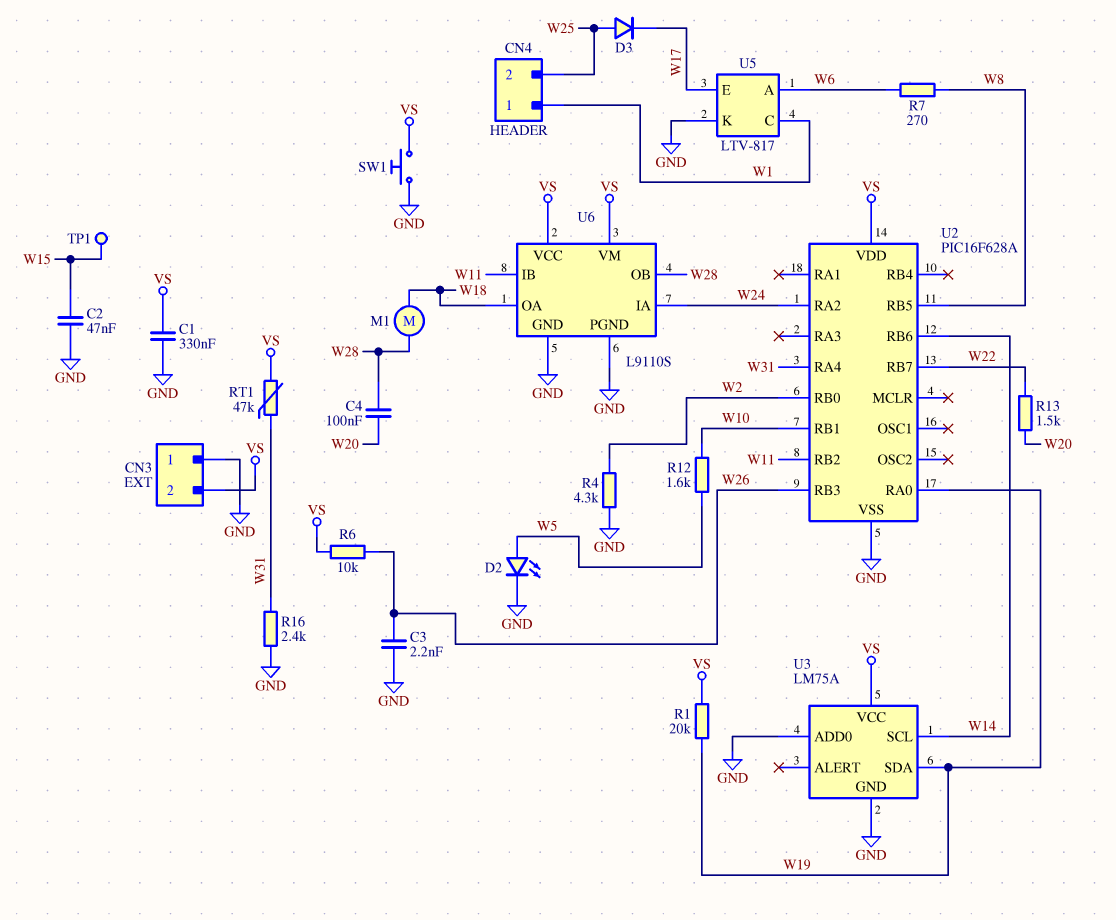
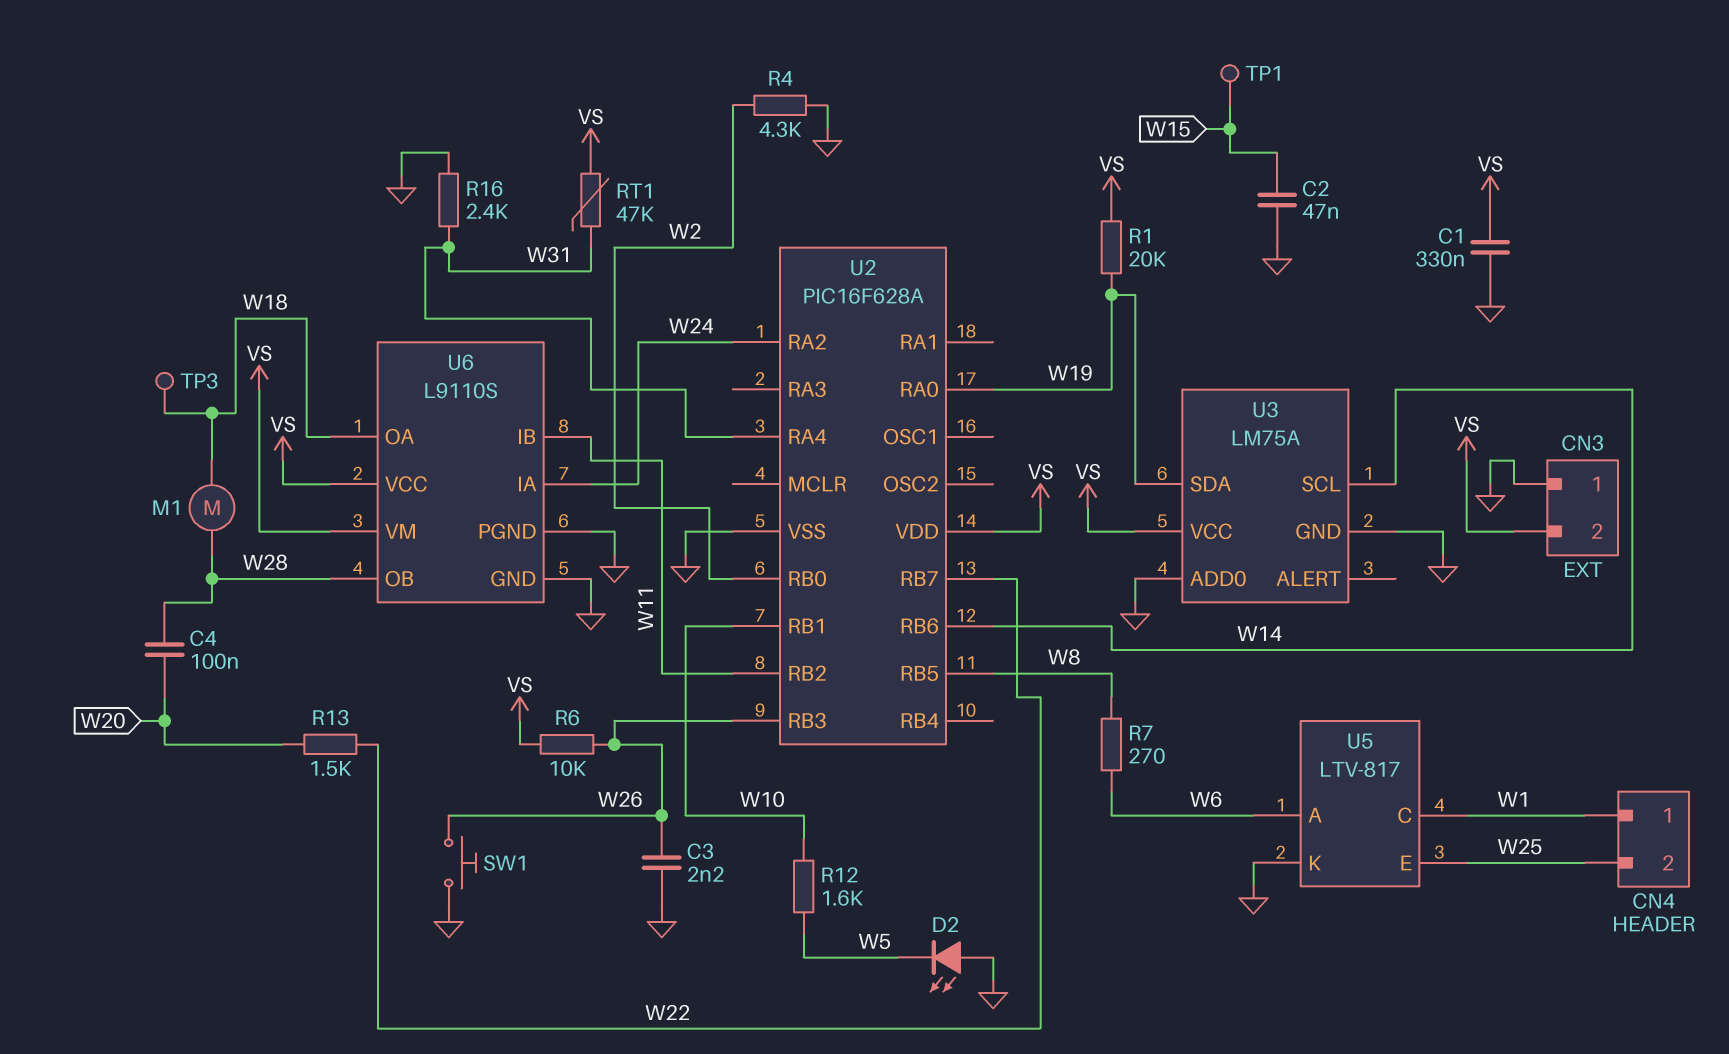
D2: LED (A W5, K GND) -> LED (A GND, K W5)
D3: diode (A W25, K W17) -> none
SW1: button (GND, VS) -> button (GND, W26)
TP3: none -> test point (W18)
U5 pin E: W17 -> W25

